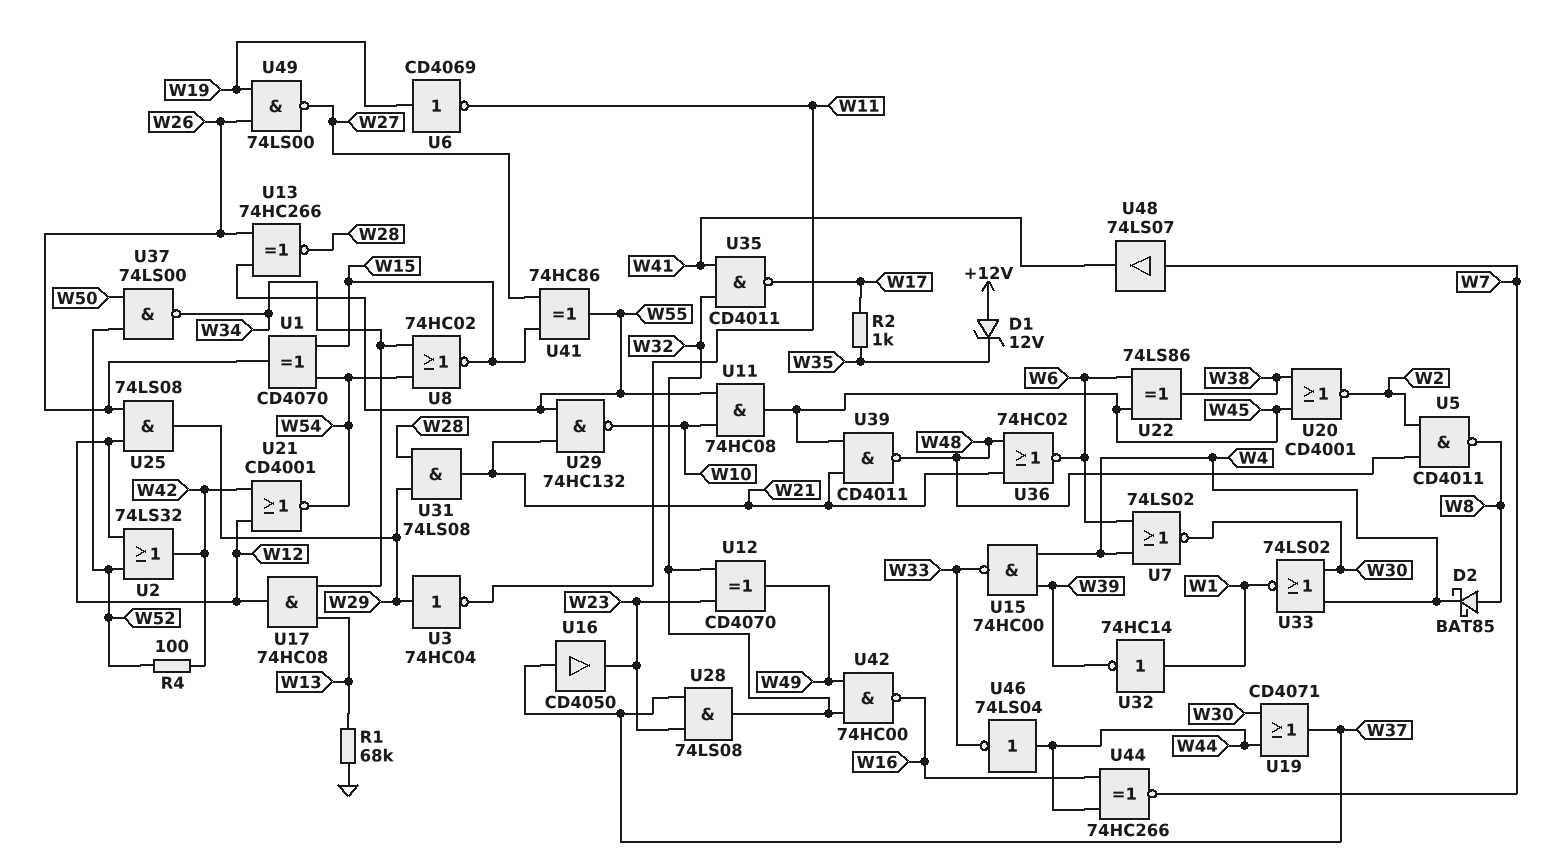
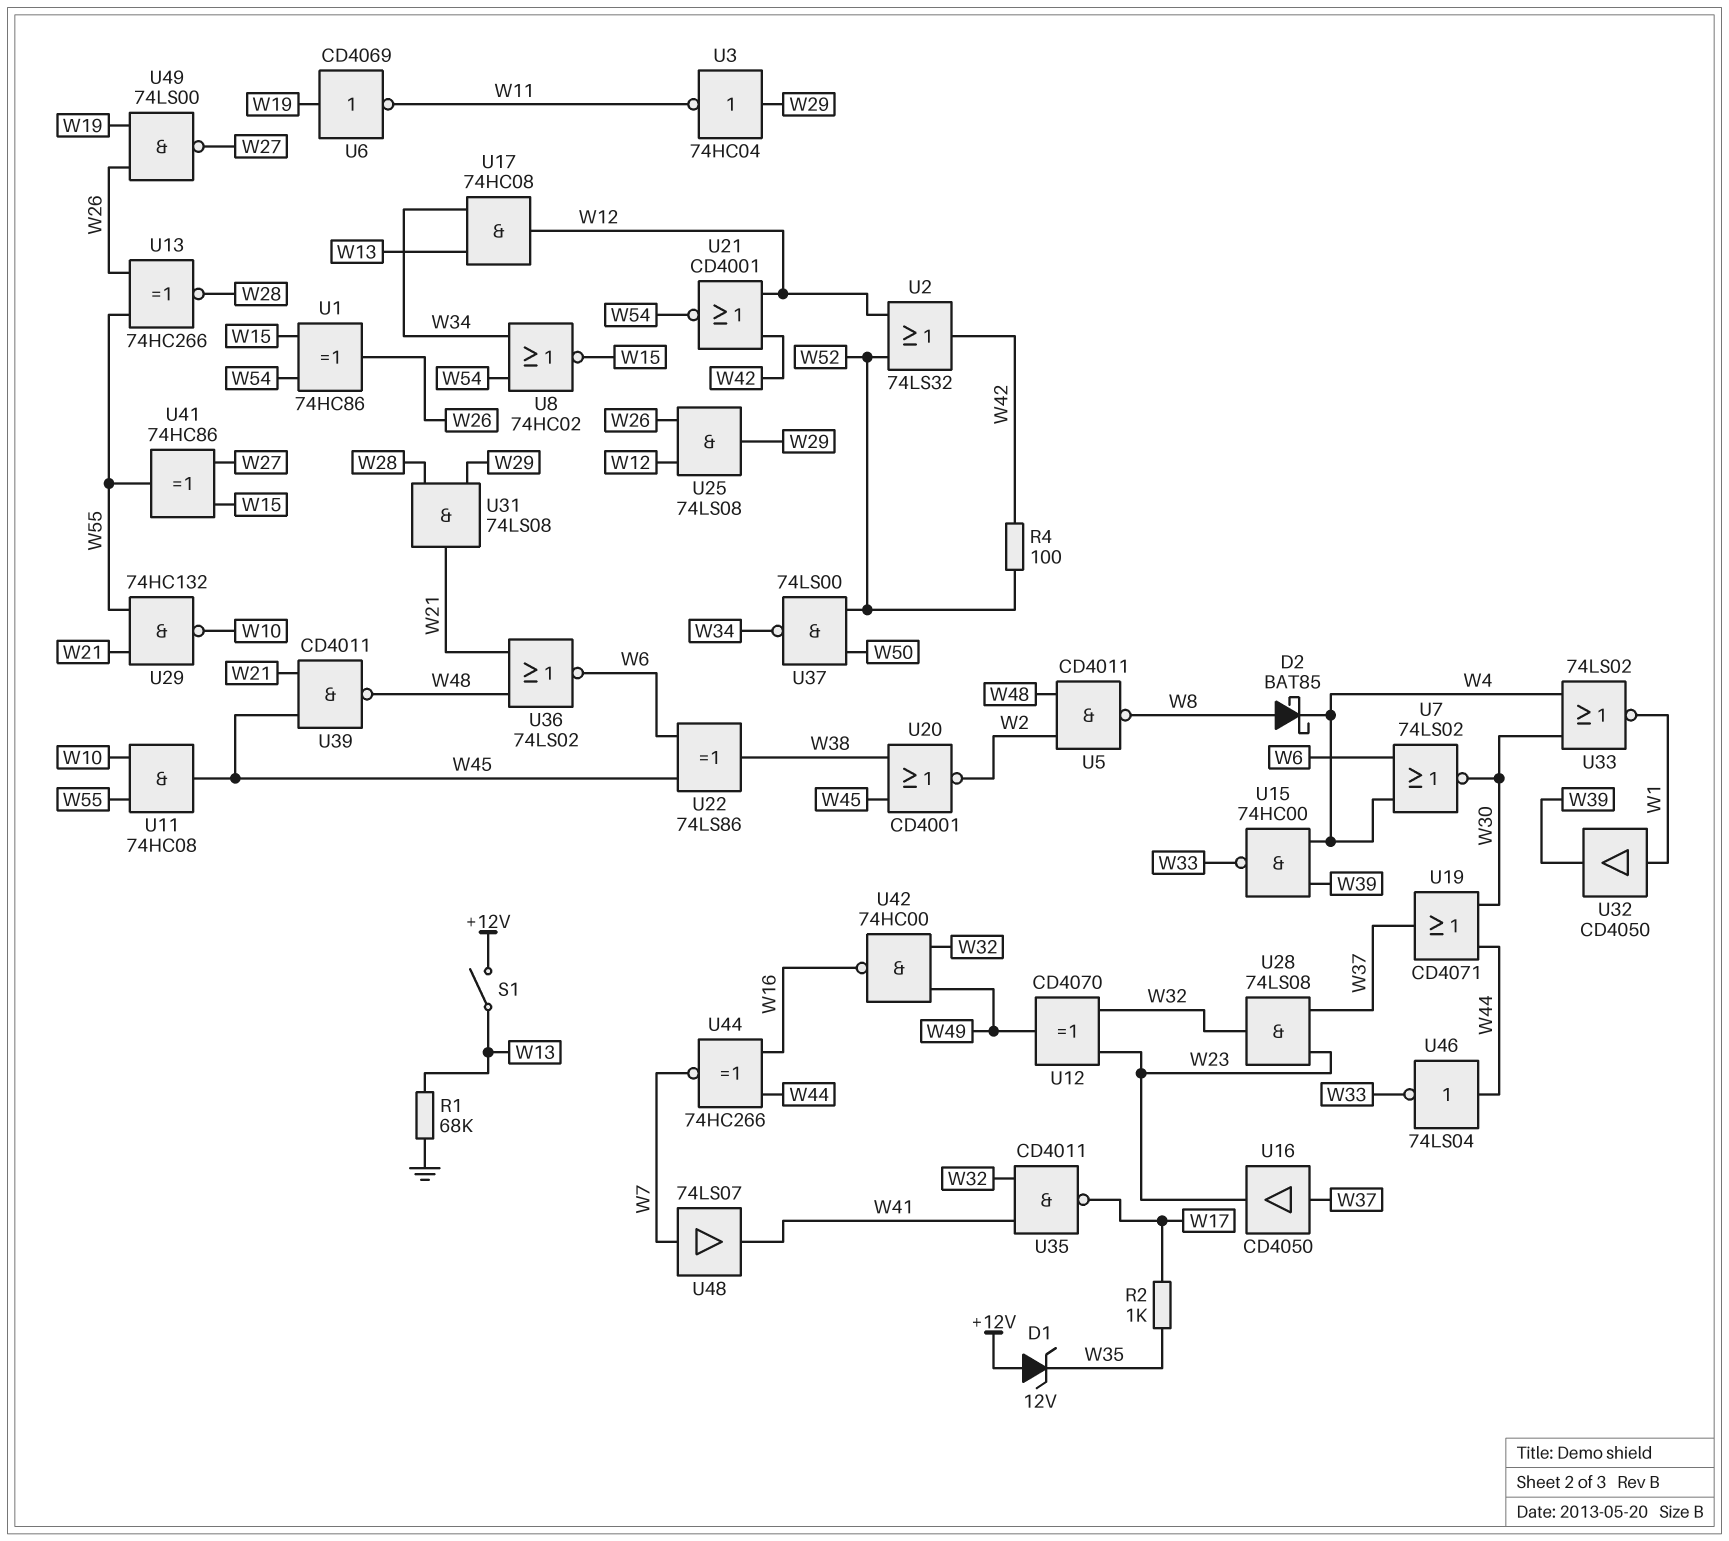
S1: none -> switch (+12V, W13)
U1: XOR CD4070 (in W15, in W54, out W26) -> XOR 74HC86 (in W15, in W54, out W26)
U32: NOT 74HC14 (in W1, out W39) -> buffer CD4050 (in W1, out W39)
U36: NOR 74HC02 (in W21, in W48, out W6) -> NOR 74LS02 (in W21, in W48, out W6)

